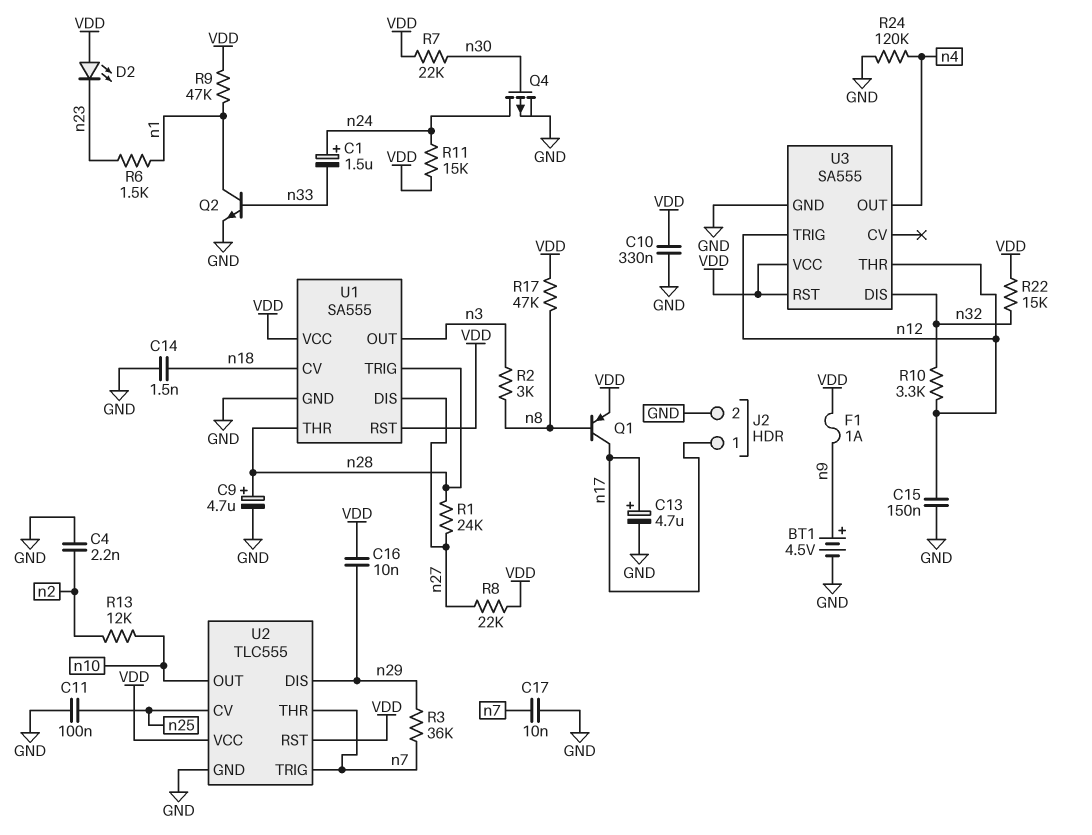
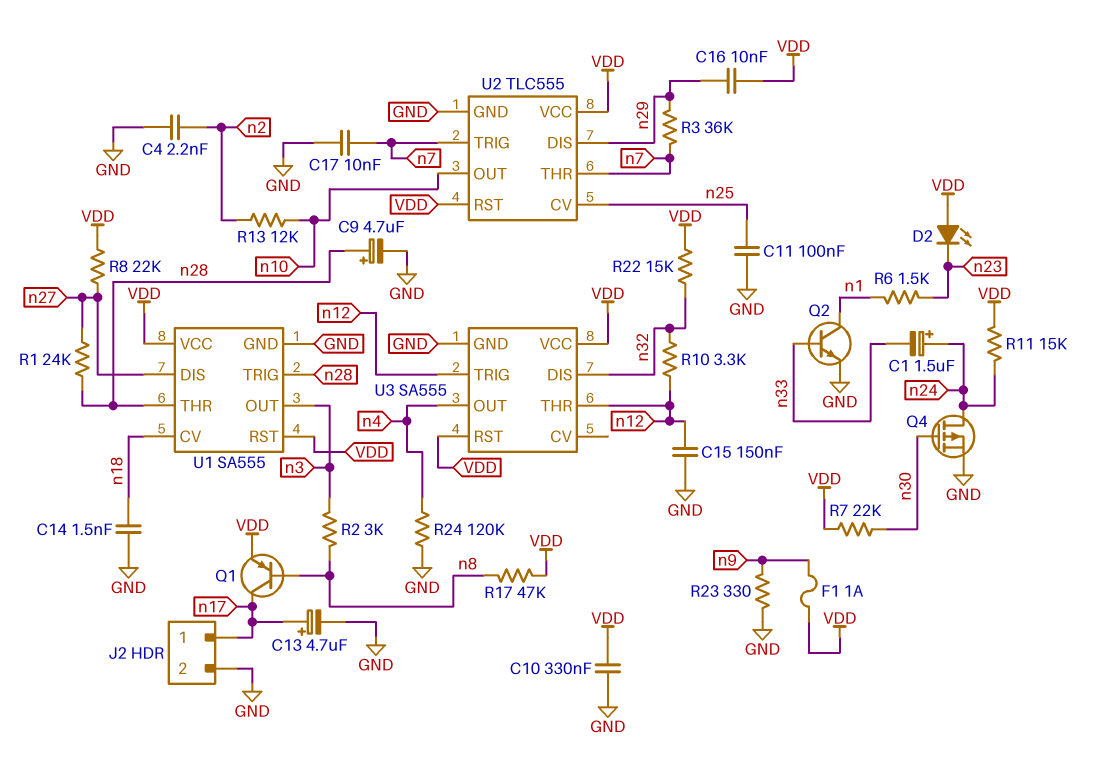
BT1: 4.5V (plus n9, minus GND) -> none
R9: 47k (VDD, n1) -> none
R23: none -> 330 (GND, n9)

